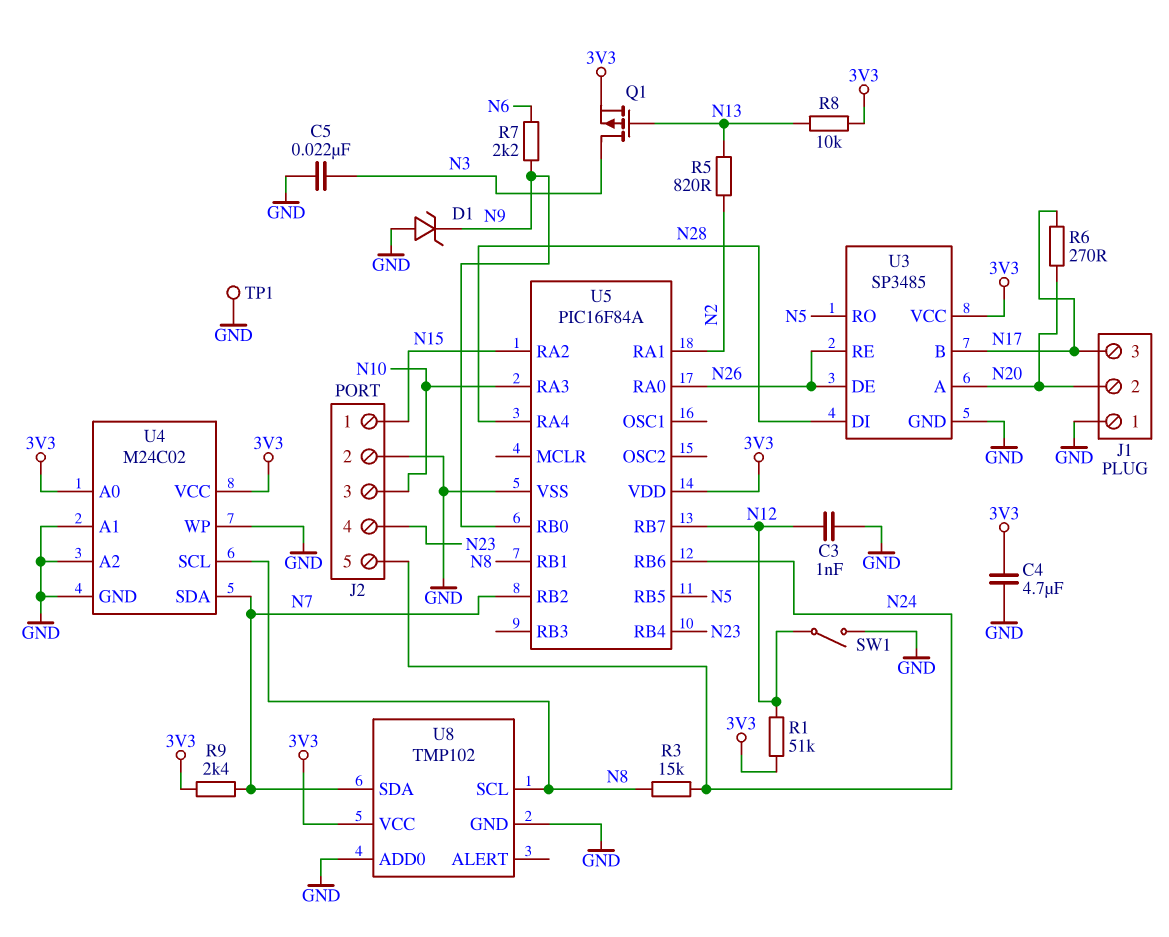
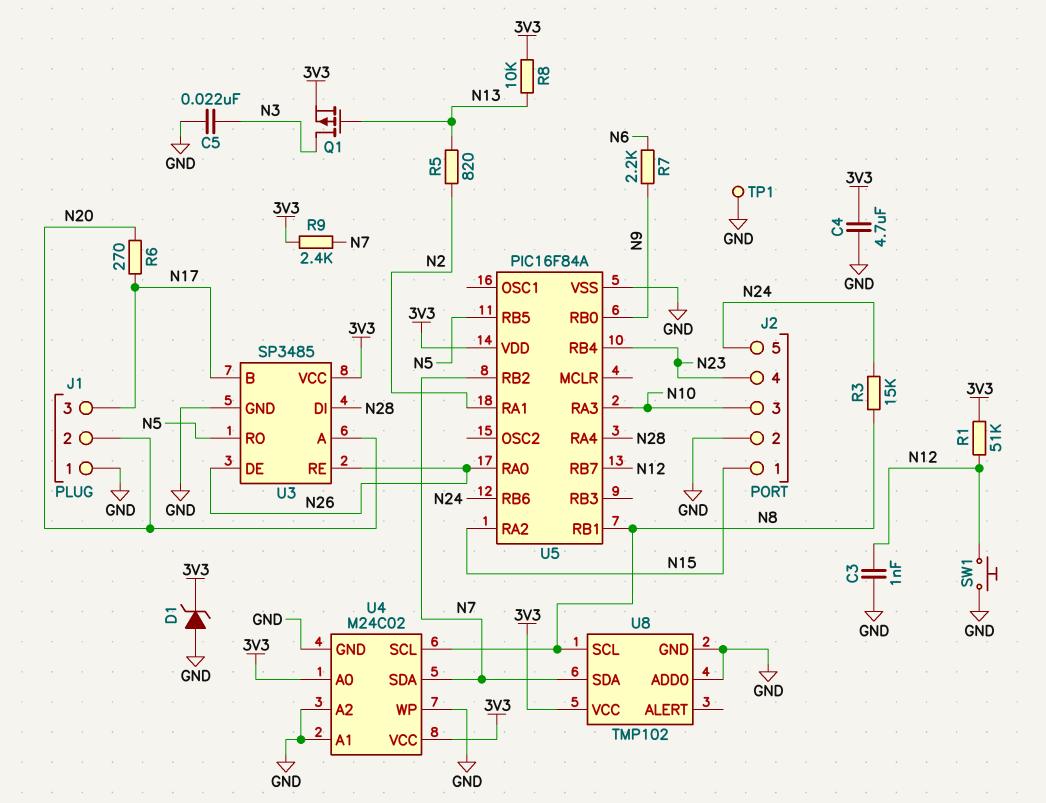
D1: zener (A GND, K N9) -> zener (A GND, K 3V3)
SW1: switch (GND, N12) -> button (GND, N12)

